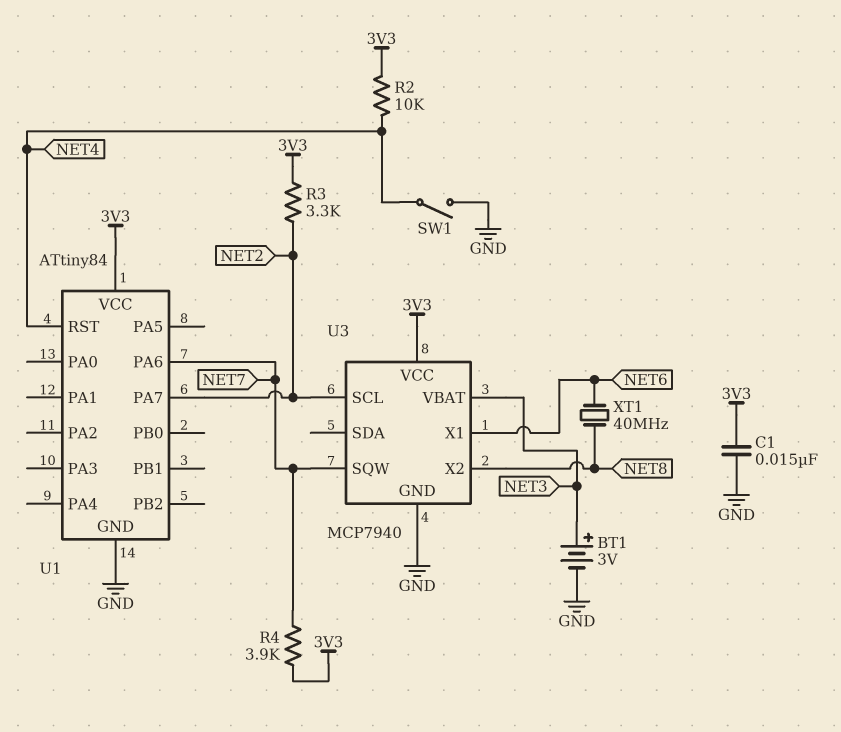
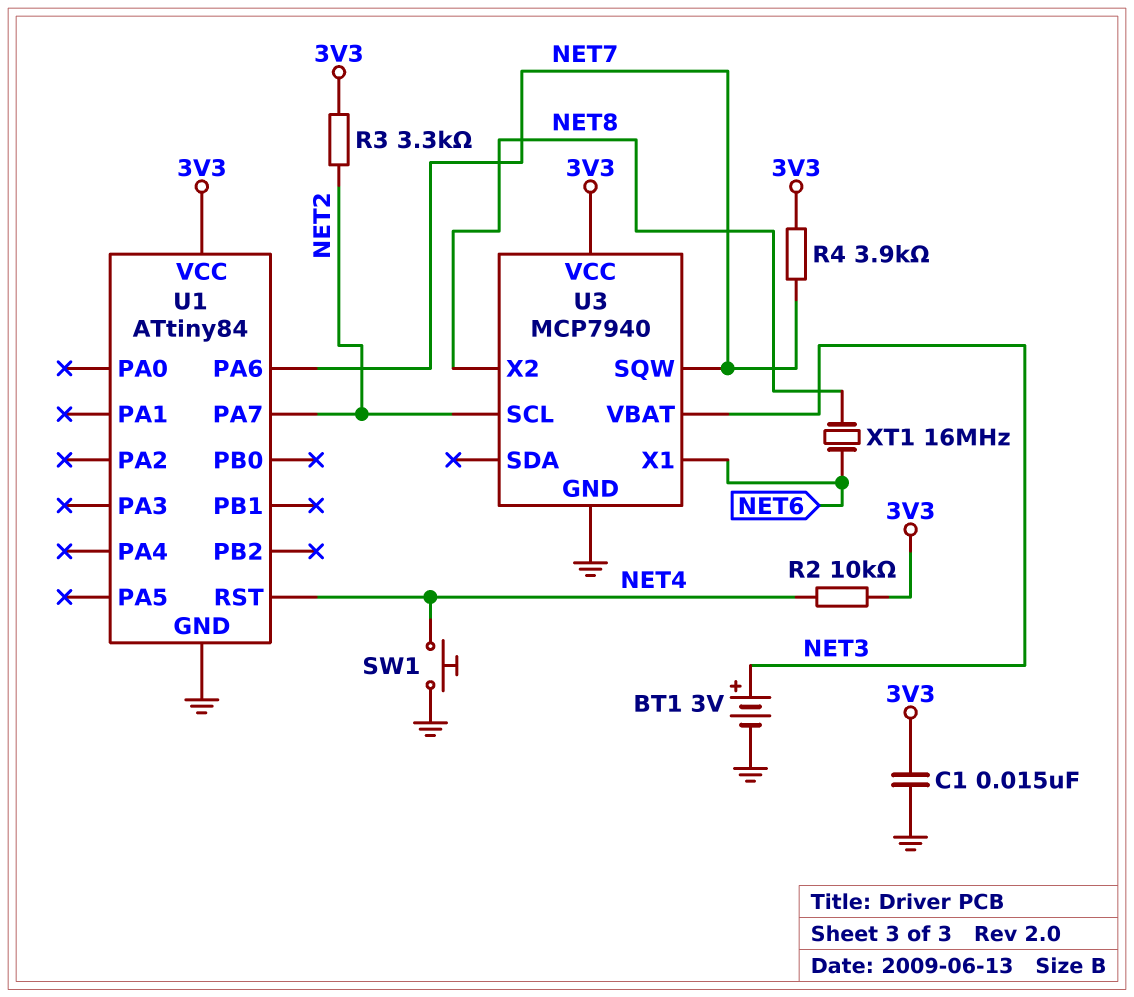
SW1: switch (GND, NET4) -> button (GND, NET4)
XT1: 40MHz (NET6, NET8) -> 16MHz (NET6, NET8)

